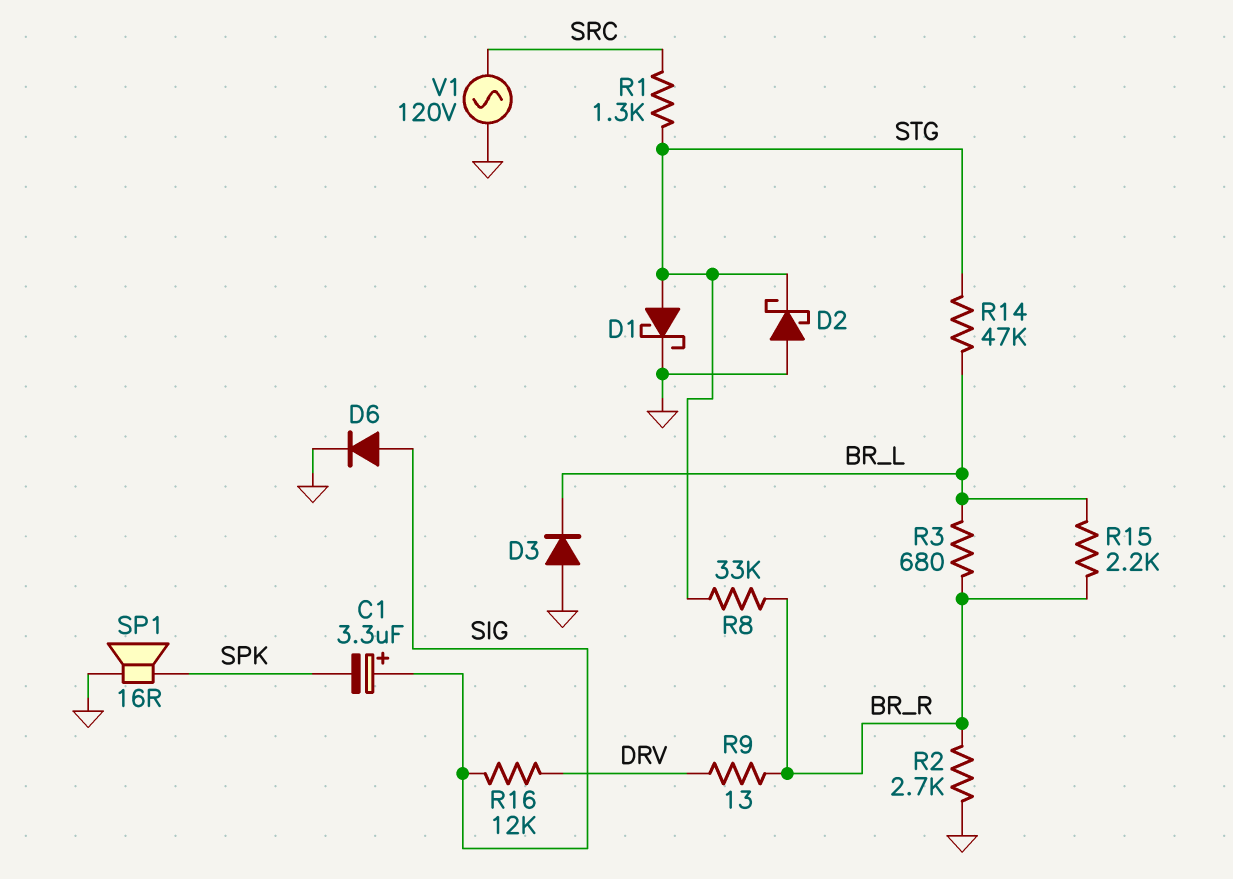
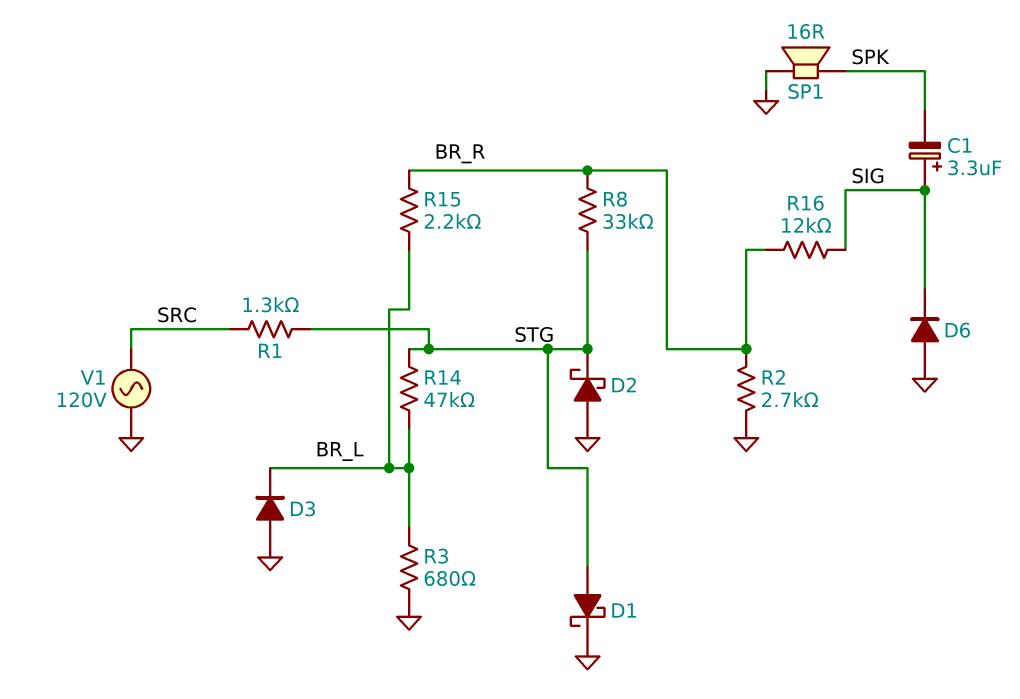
D6: diode (A SIG, K GND) -> diode (A GND, K SIG)
R3: 680 (BR_L, BR_R) -> 680 (BR_L, GND)
R9: 13 (BR_R, DRV) -> none
R16: 12k (DRV, SIG) -> 12k (BR_R, SIG)

